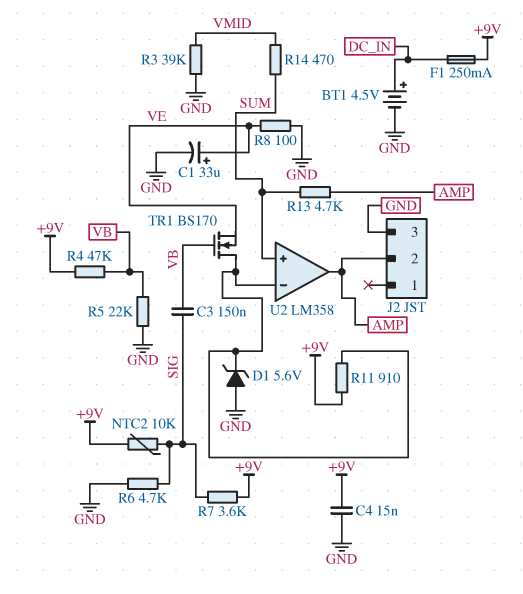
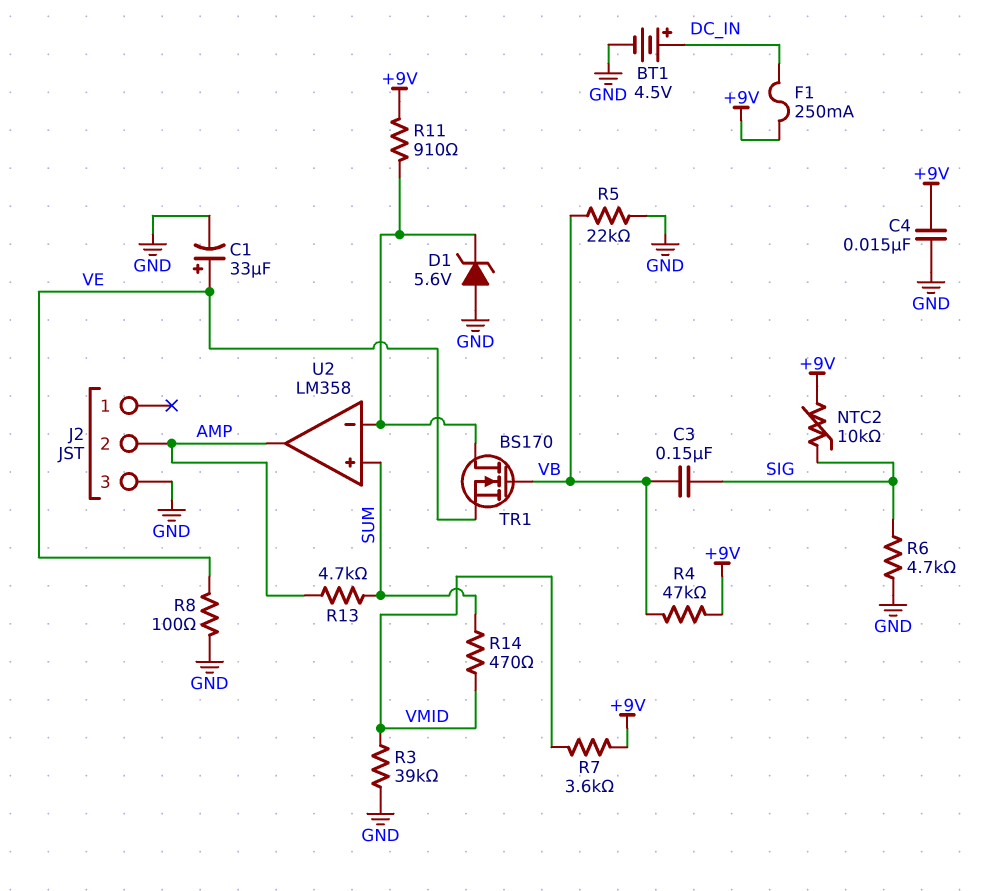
R7: 3.6k (+9V, SIG) -> 3.6k (+9V, VMID)

